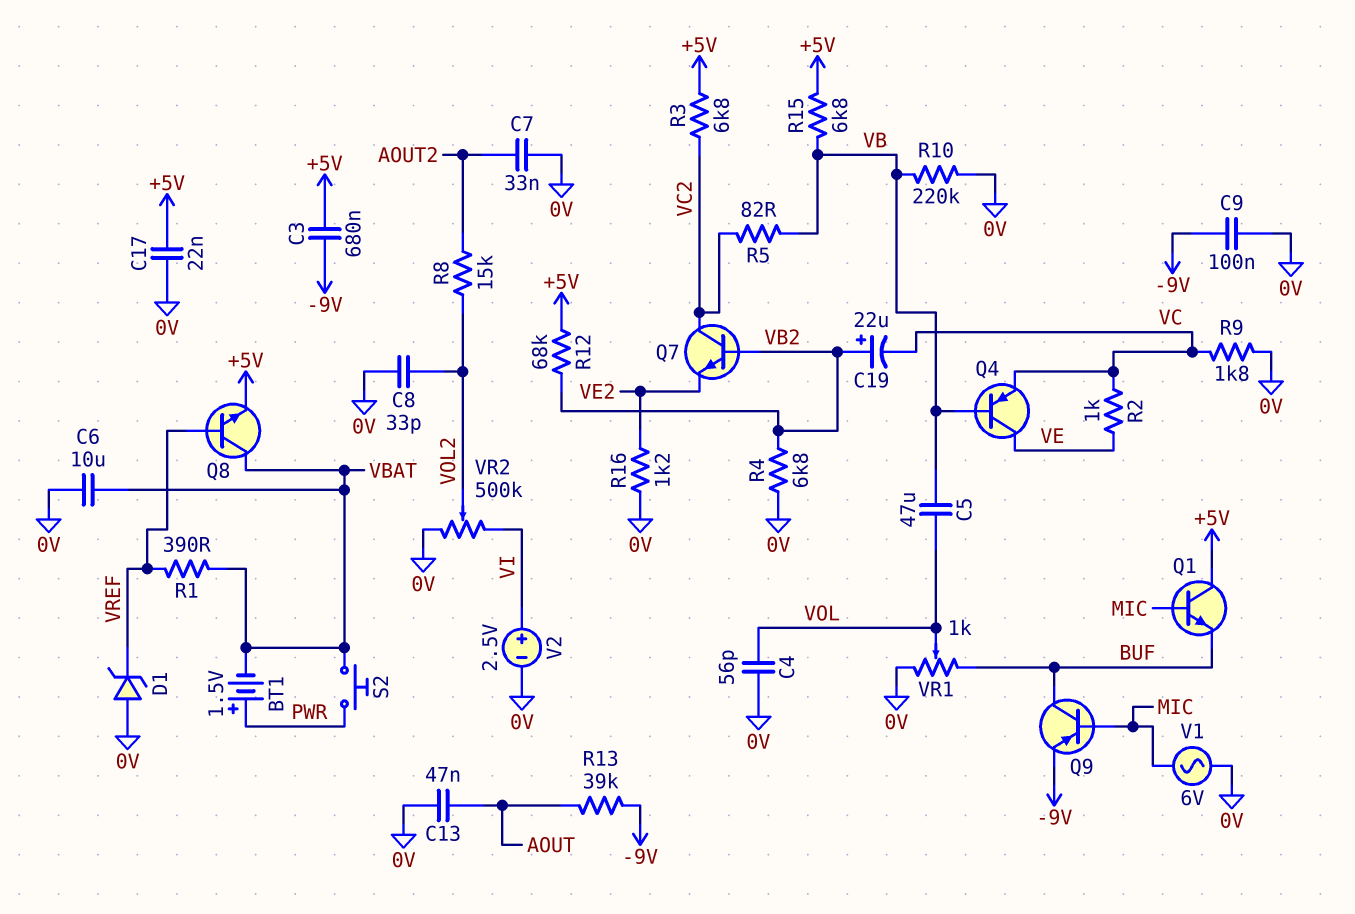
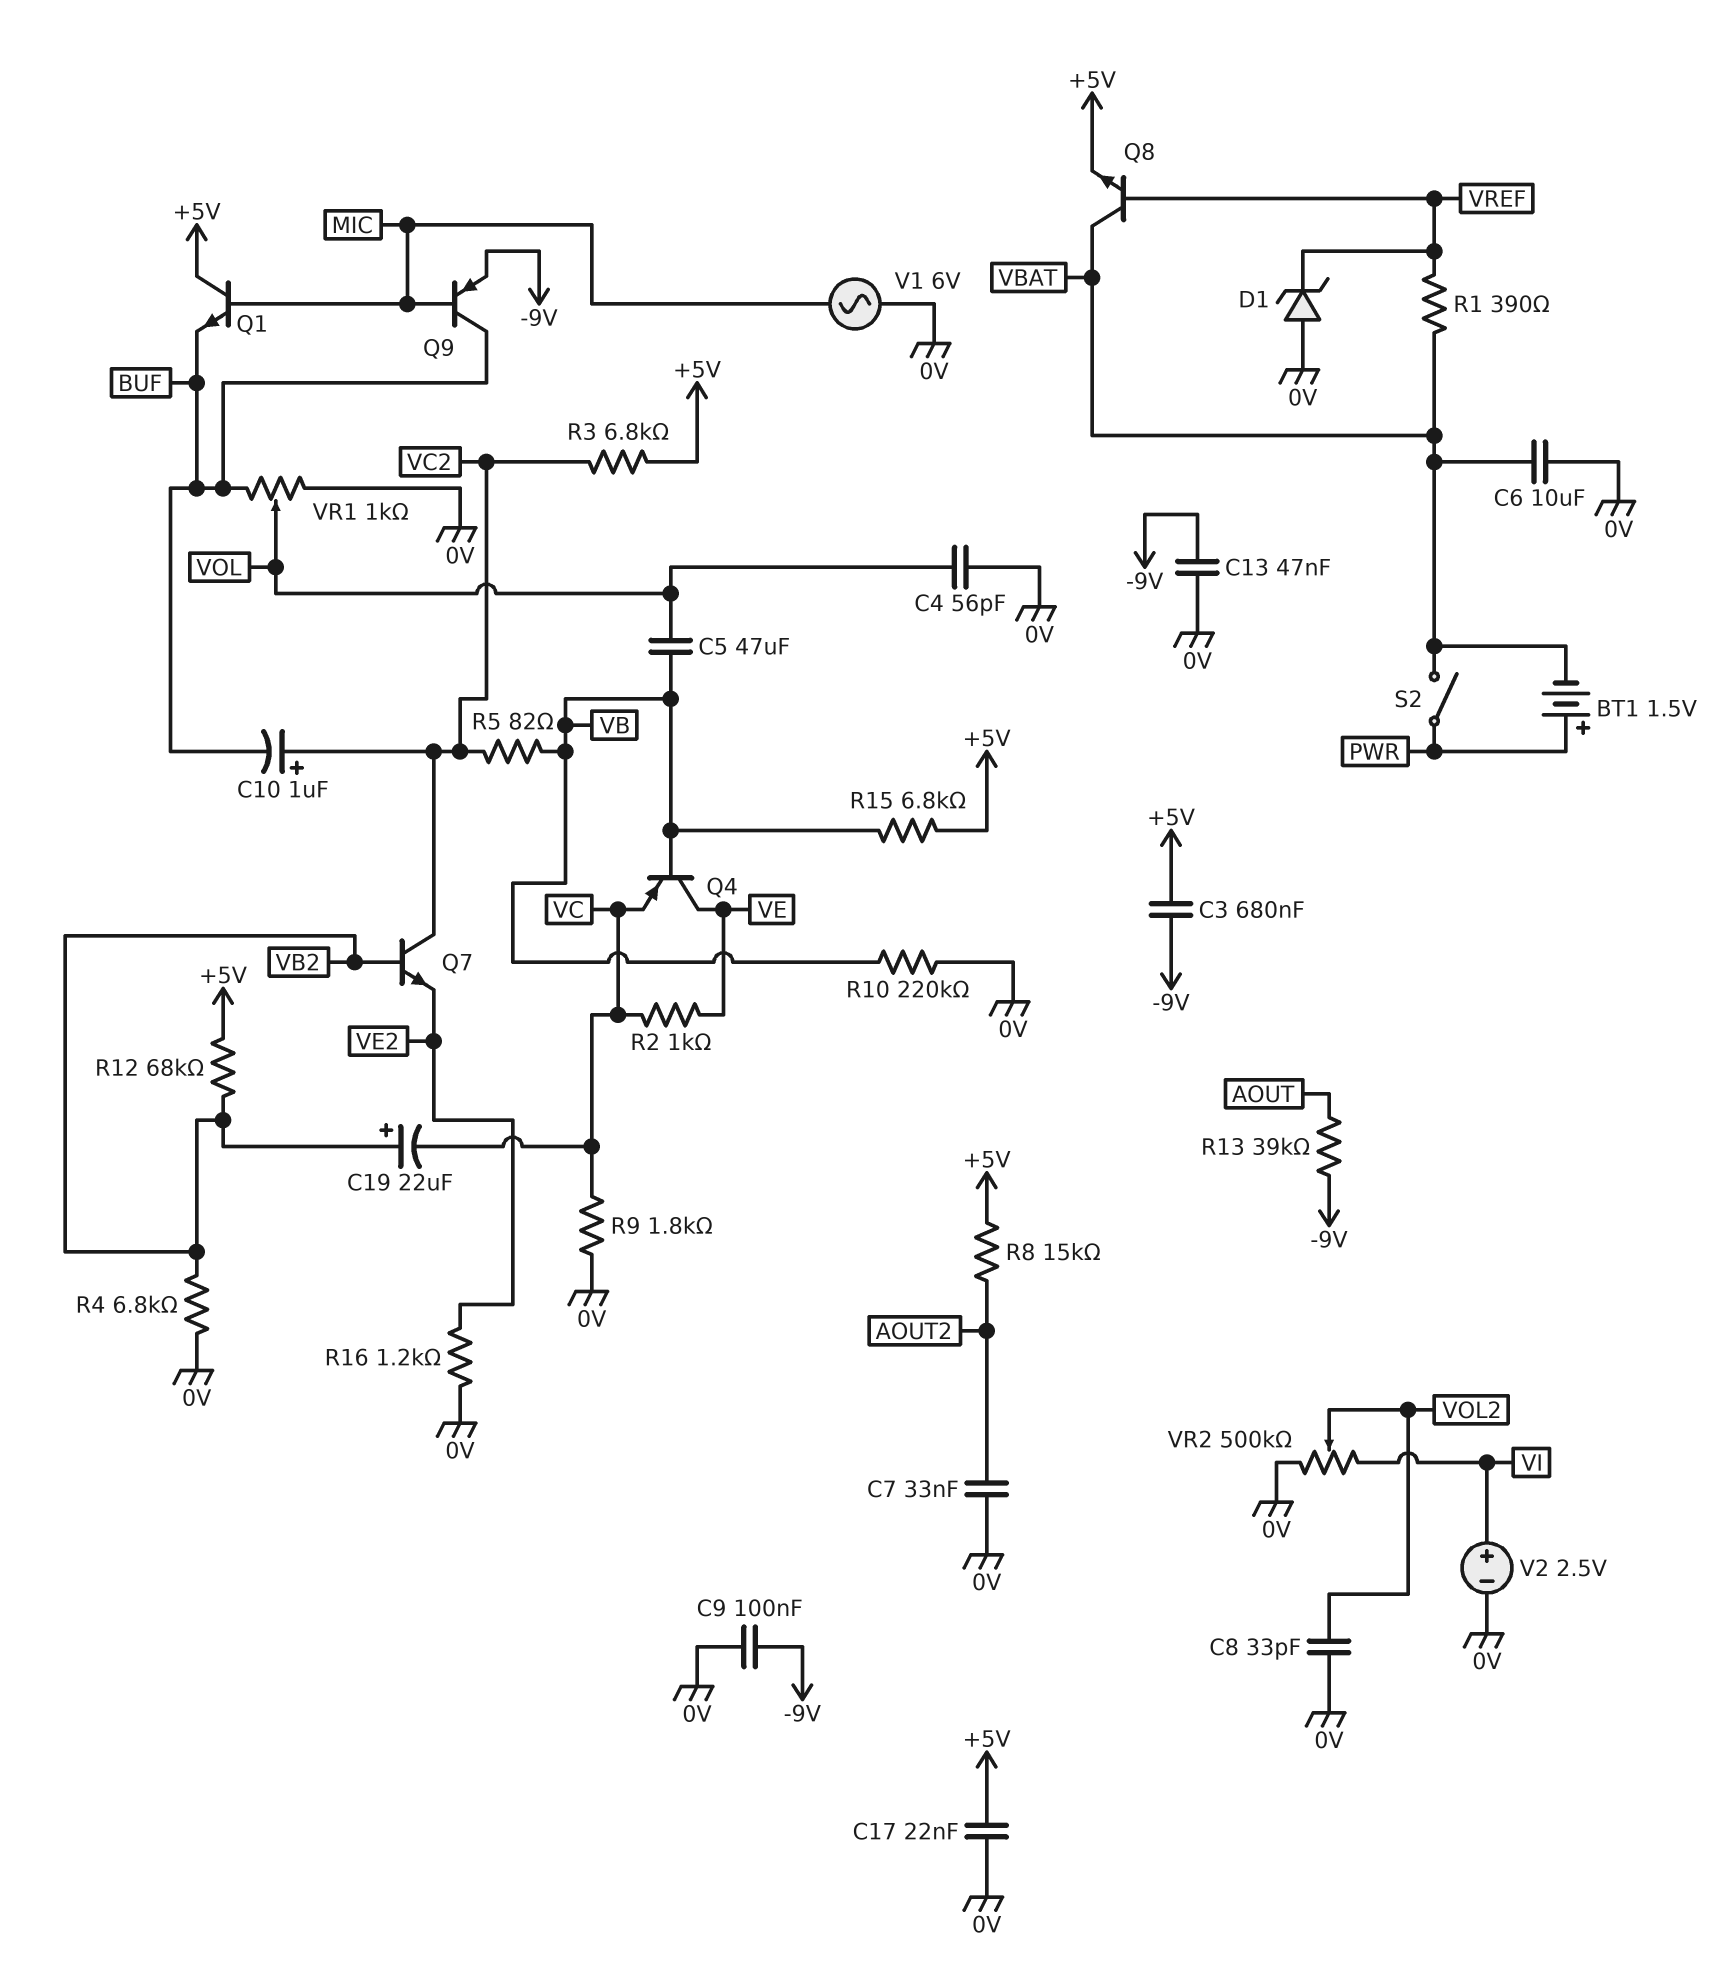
C10: none -> 1uF (plus VC2, minus BUF)
C13: 47nF (0V, AOUT) -> 47nF (-9V, 0V)
R8: 15k (AOUT2, VOL2) -> 15k (+5V, AOUT2)
S2: button (PWR, VBAT) -> switch (PWR, VBAT)

